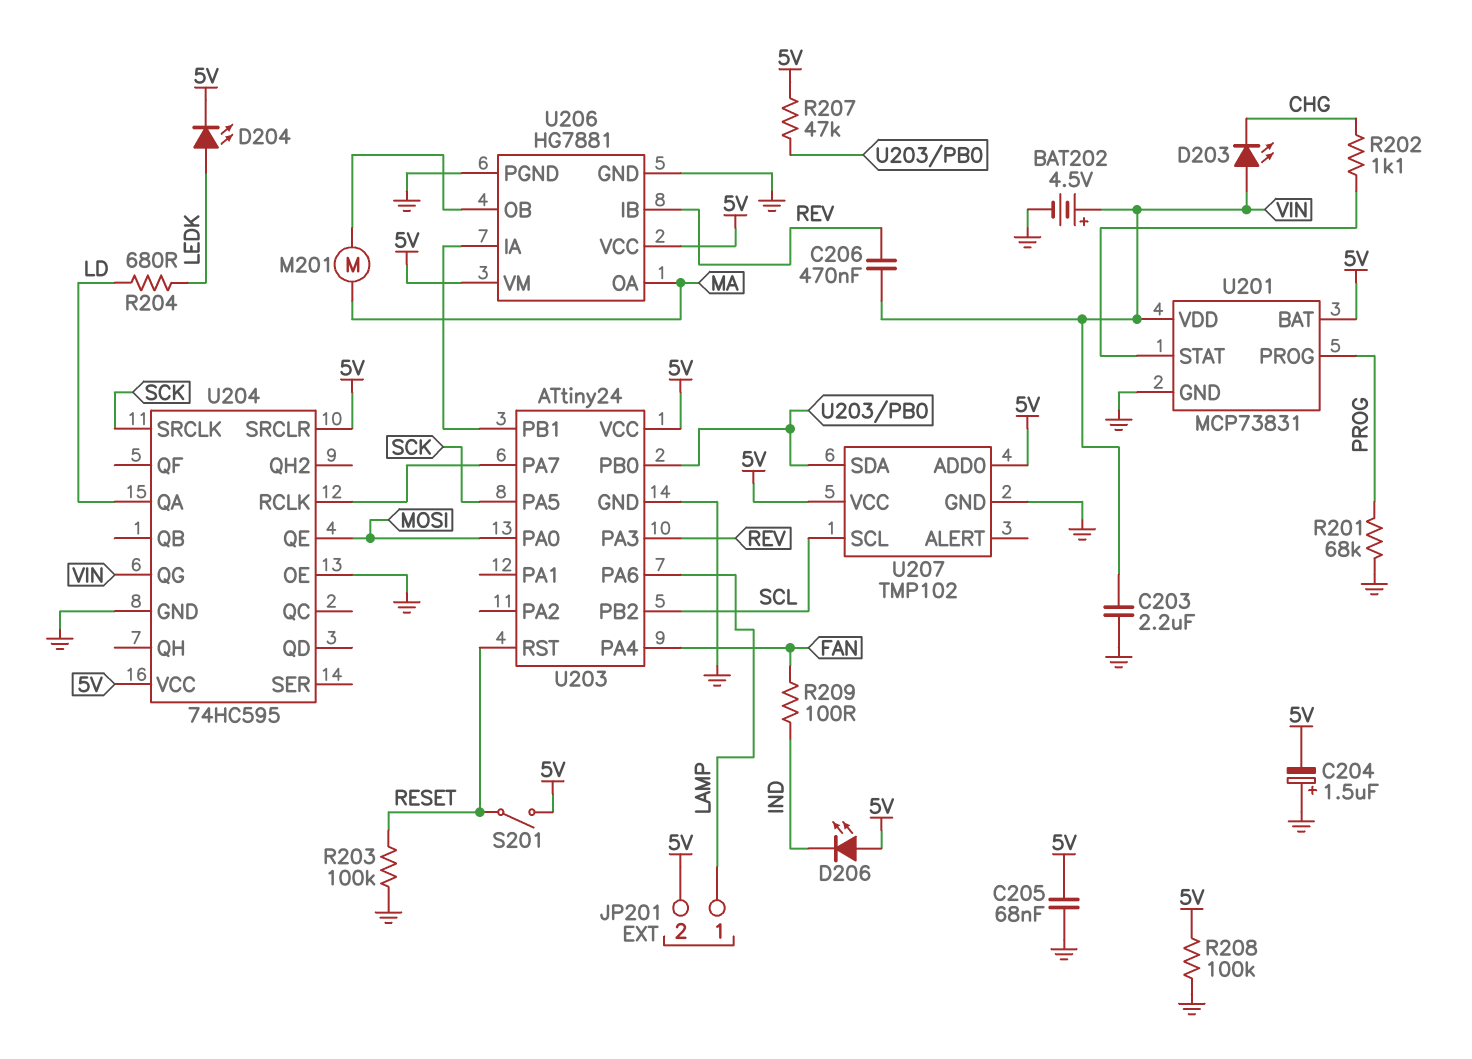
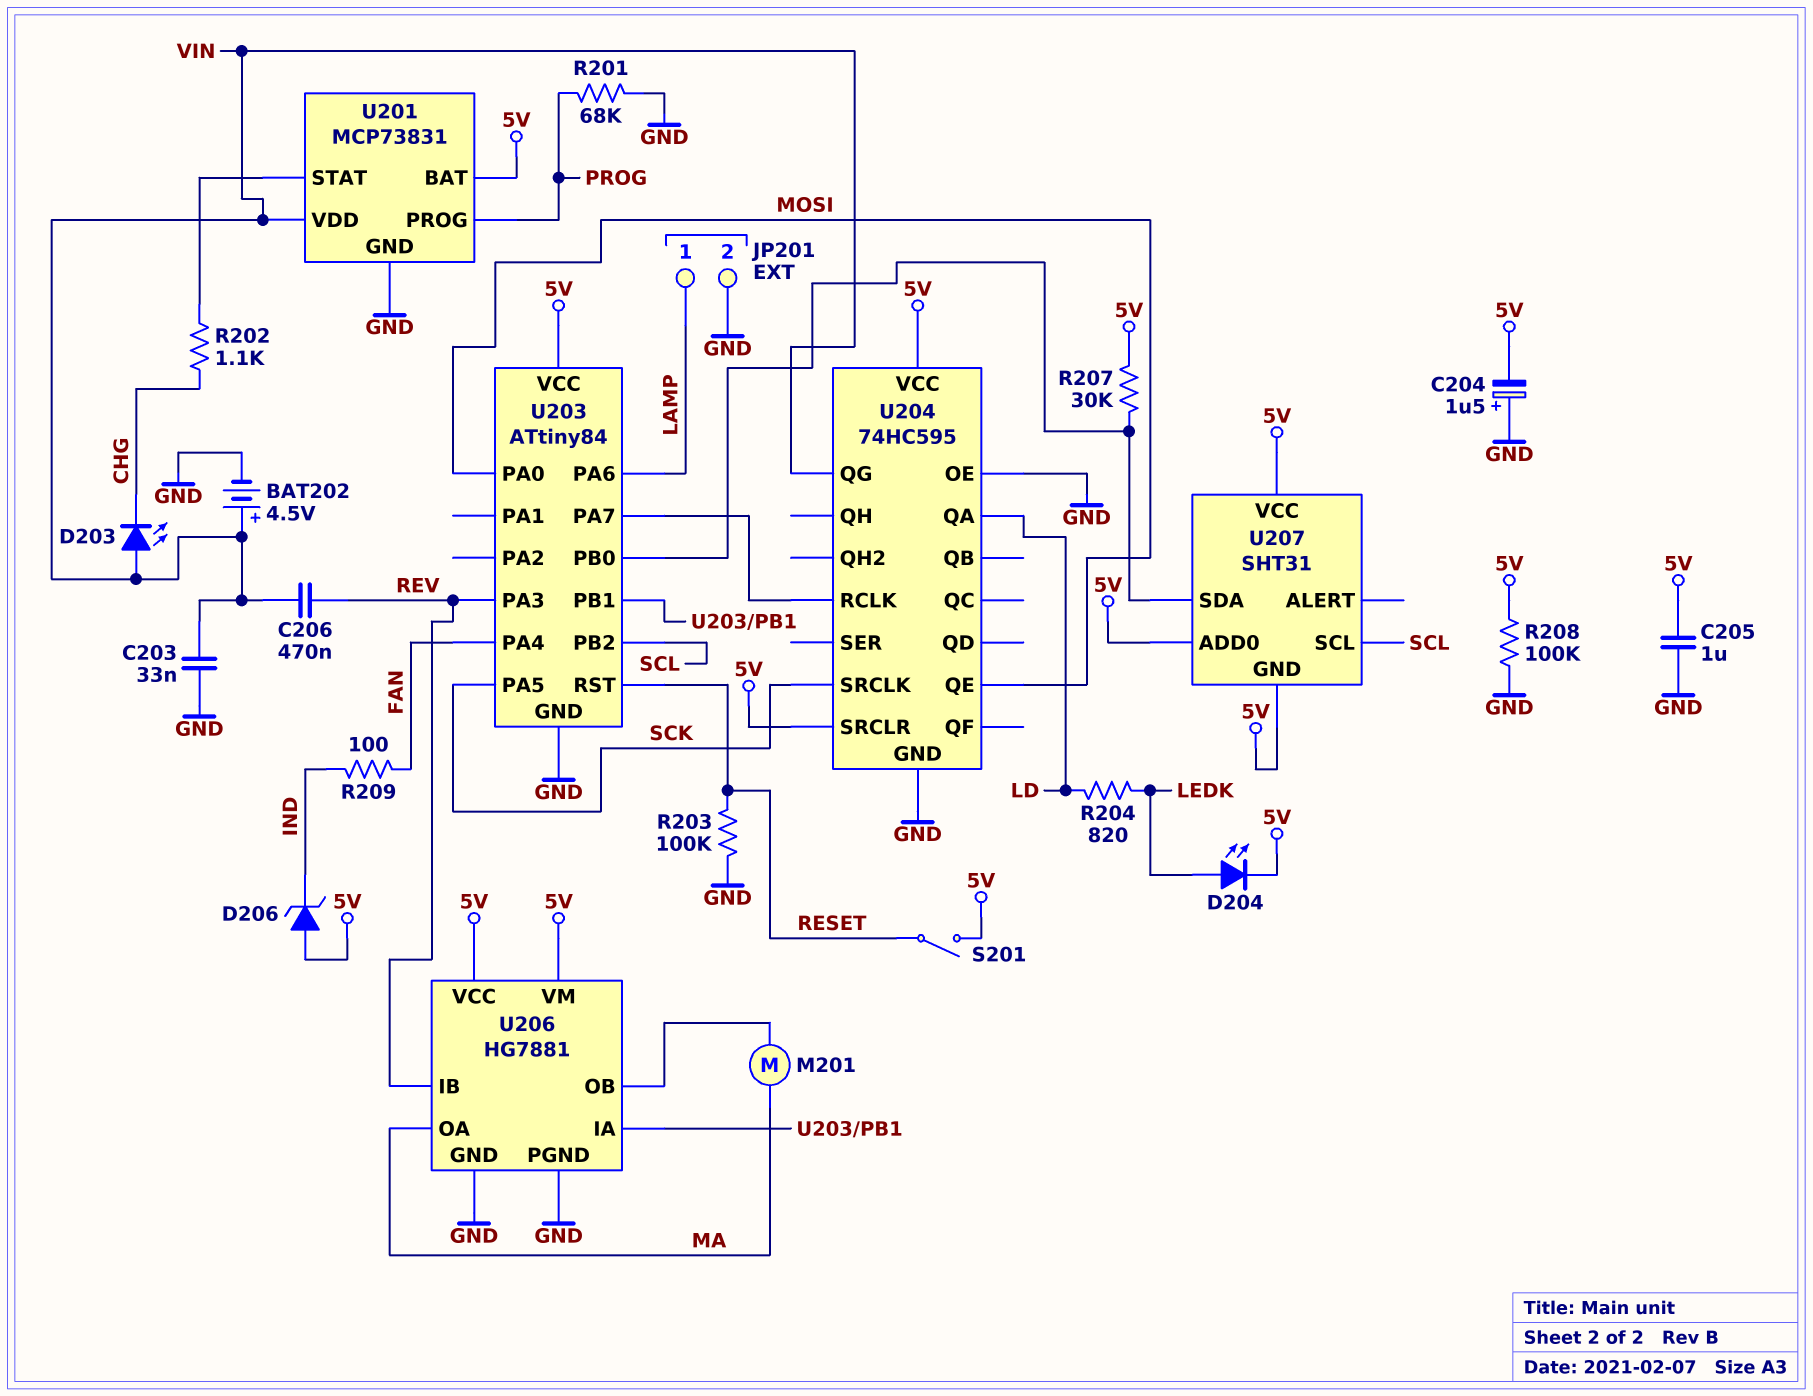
C203: 2.2uF (GND, VIN) -> 33nF (GND, VIN)
C205: 68nF (5V, GND) -> 1uF (5V, GND)
D206: LED (A 5V, K IND) -> zener (A 5V, K IND)
JP201 pin 2: 5V -> GND
R204: 680 (LD, LEDK) -> 820 (LD, LEDK)
R207: 47k (5V, U203/PB0) -> 30k (5V, U203/PB0)
U203: ATtiny24 -> ATtiny84
U207: TMP102 -> SHT31
U207 pin GND: GND -> 5V

